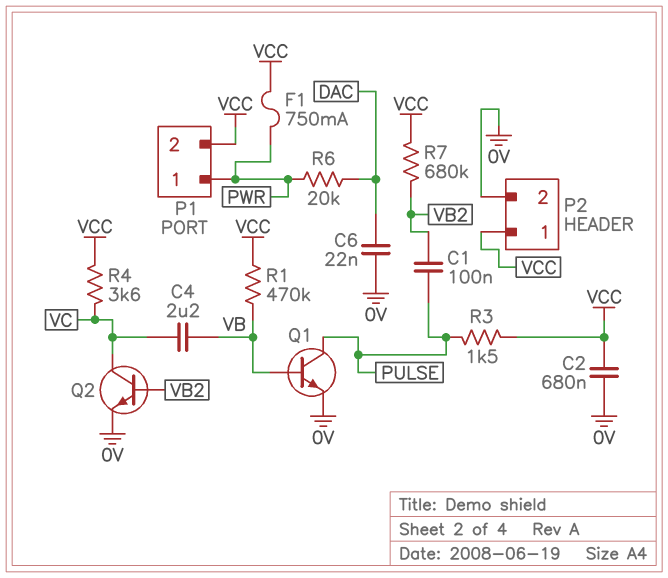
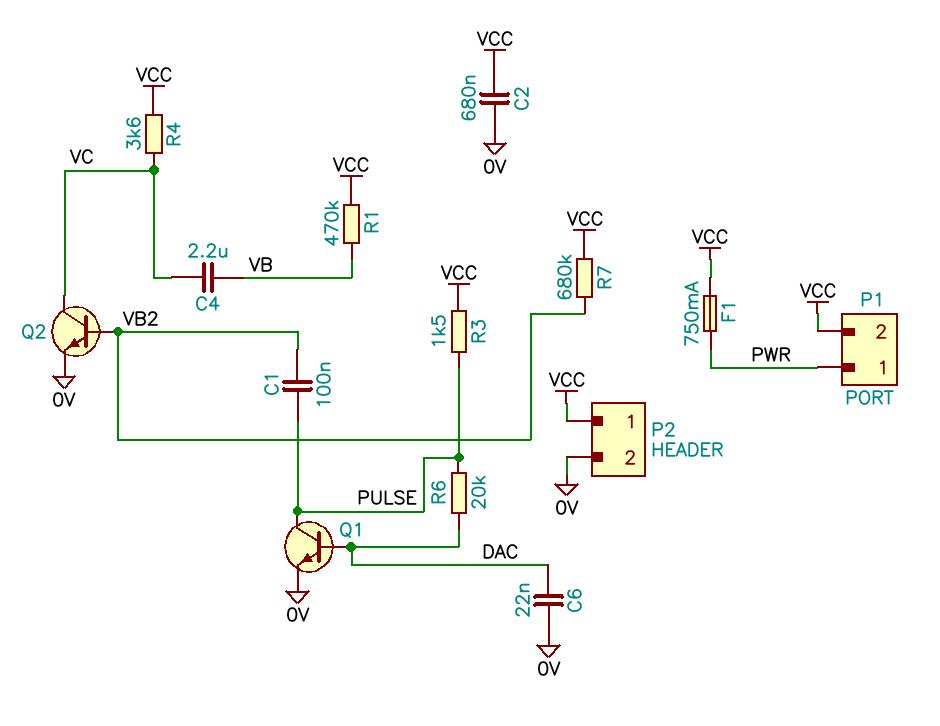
Q1: NPN (B VB, C PULSE, E 0V) -> NPN (B DAC, C PULSE, E 0V)
R6: 20k (DAC, PWR) -> 20k (DAC, PULSE)

